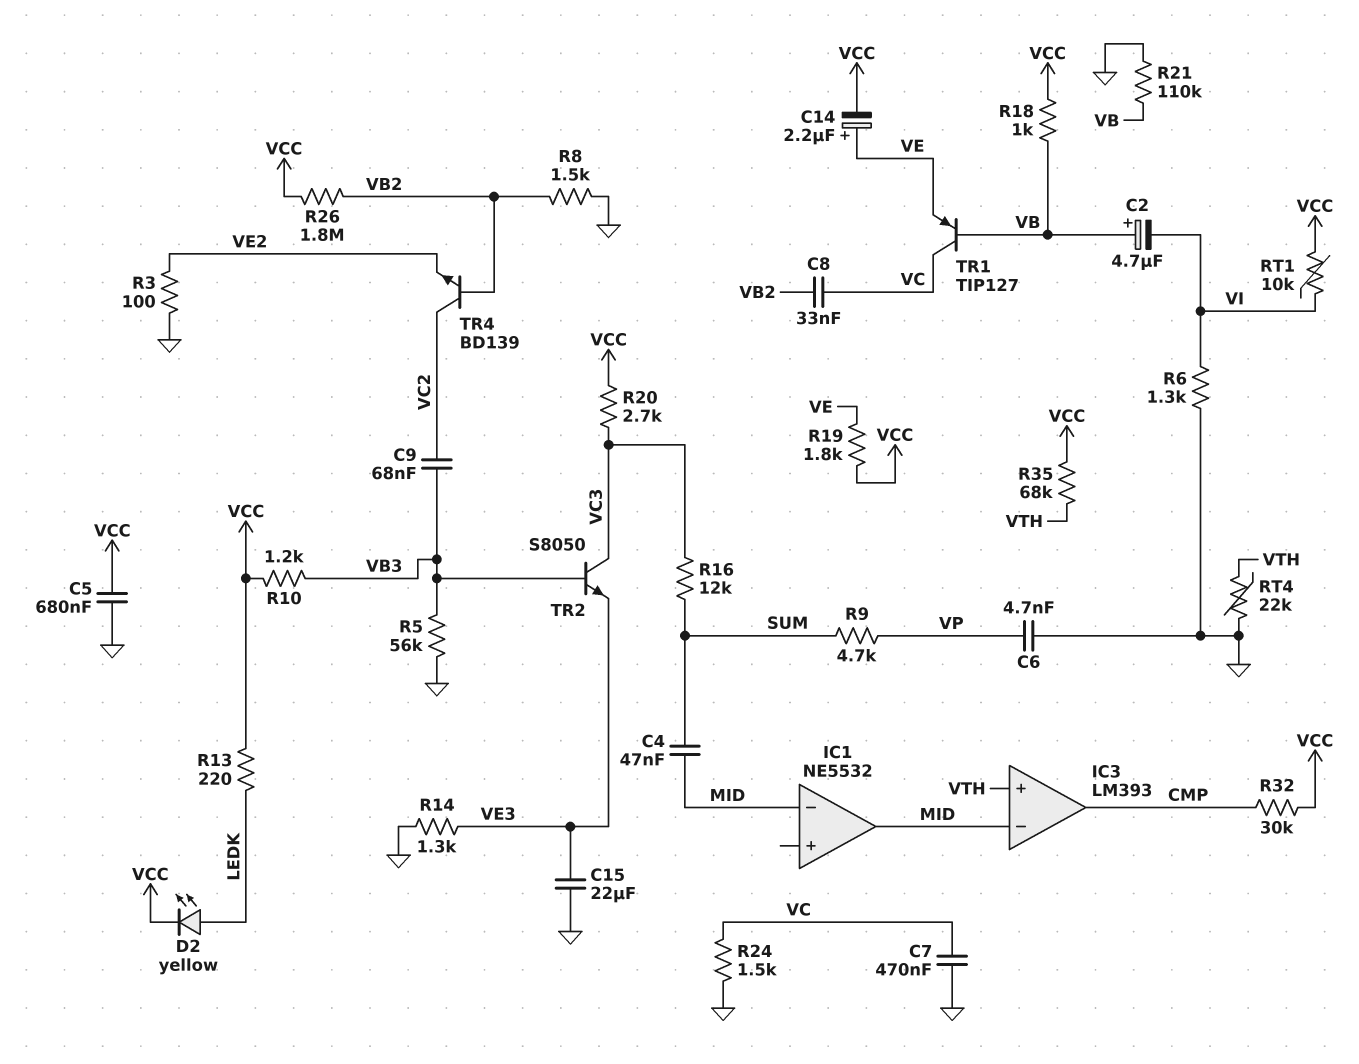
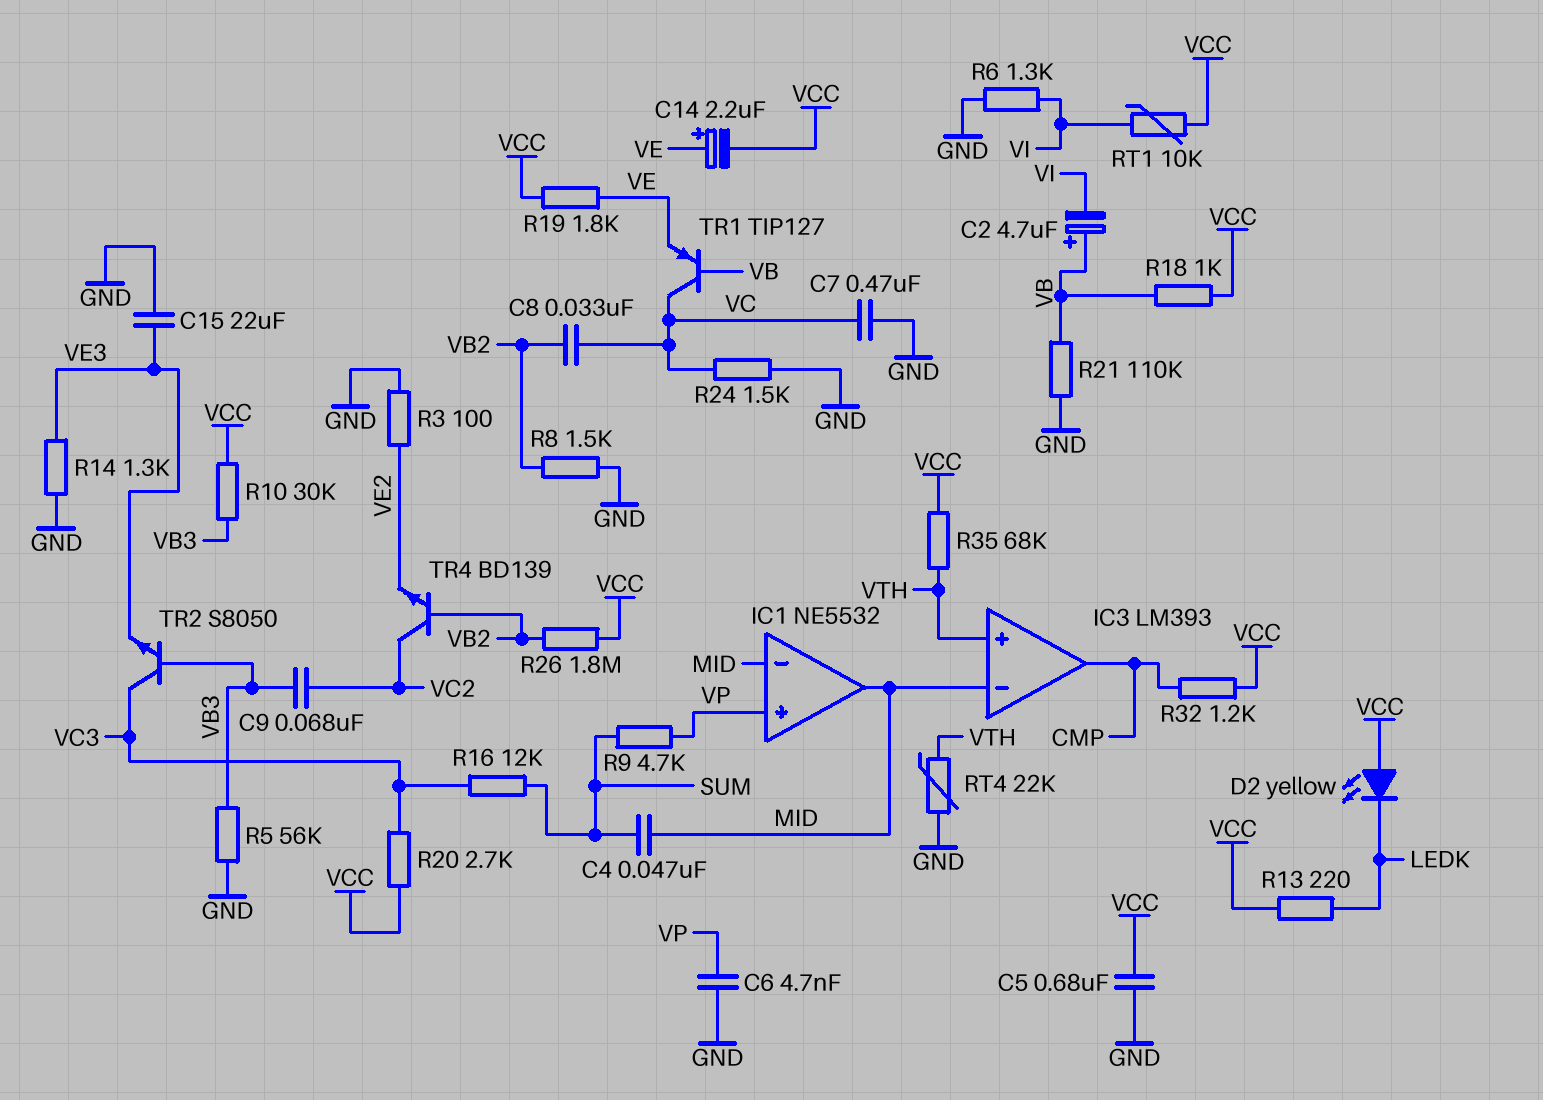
D2: LED yellow (A LEDK, K VCC) -> LED yellow (A VCC, K LEDK)
IC1 pin in+: none -> VP
R10: 1.2k (VB3, VCC) -> 30k (VB3, VCC)
R32: 30k (CMP, VCC) -> 1.2k (CMP, VCC)

